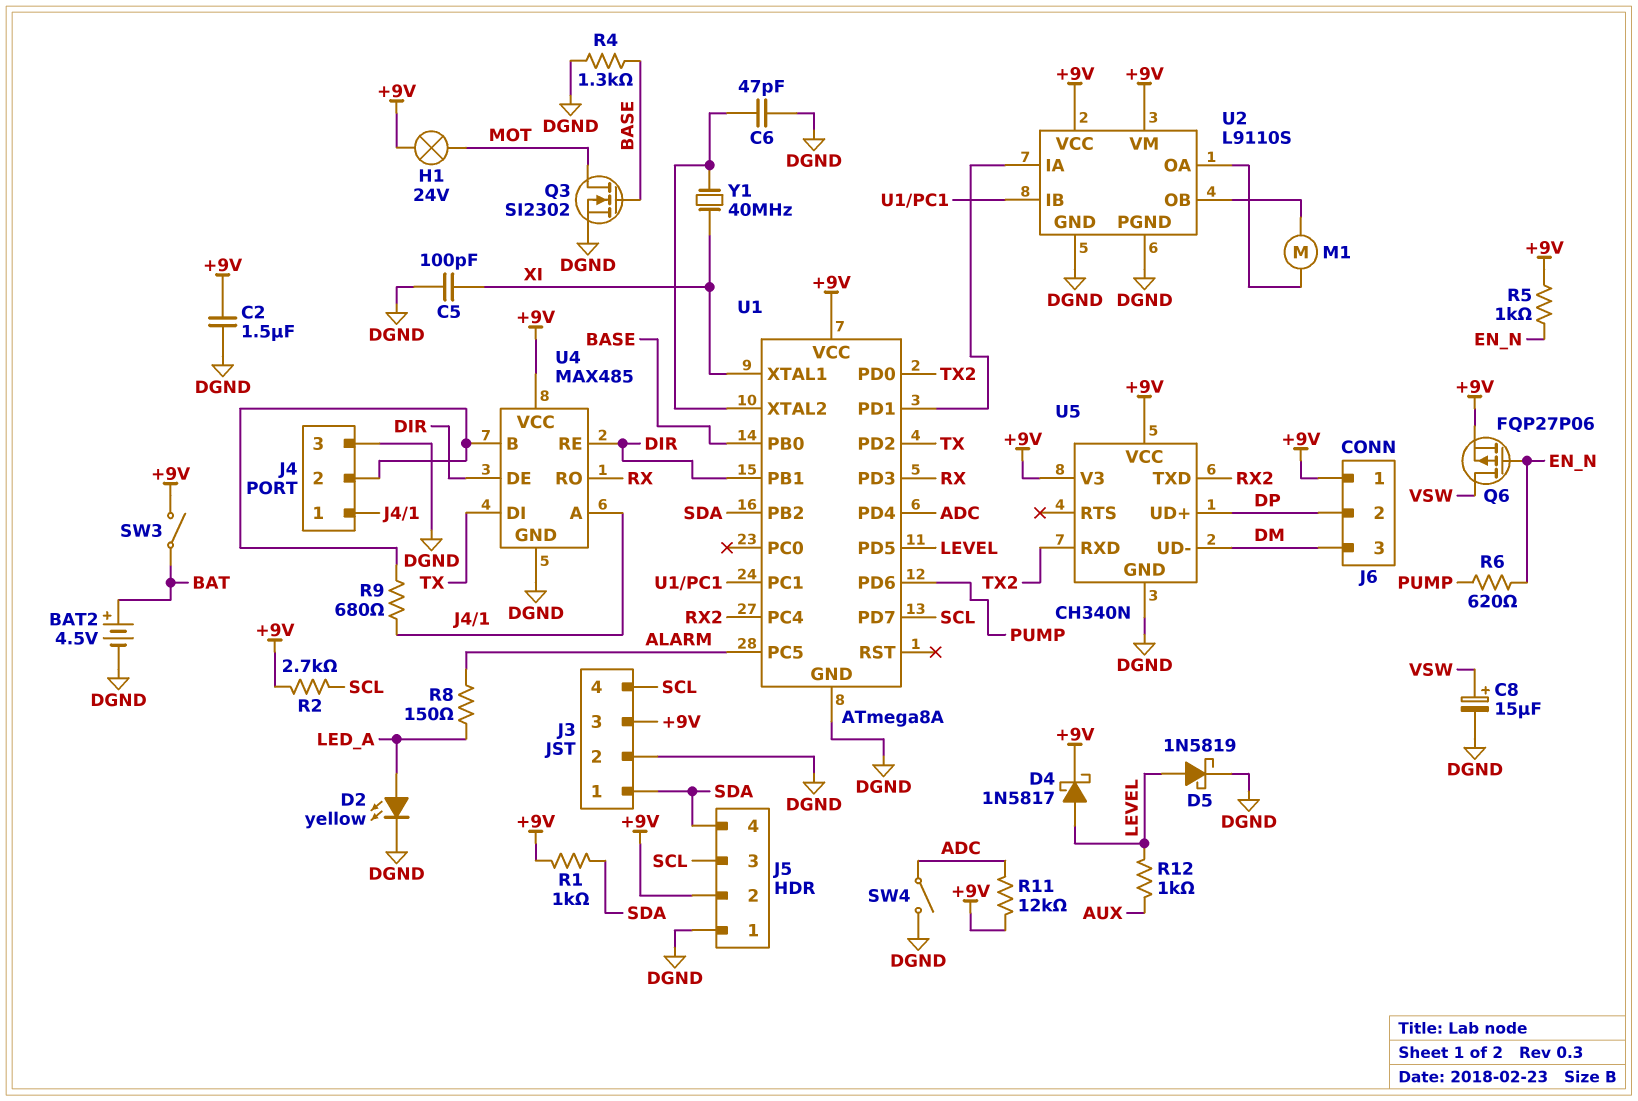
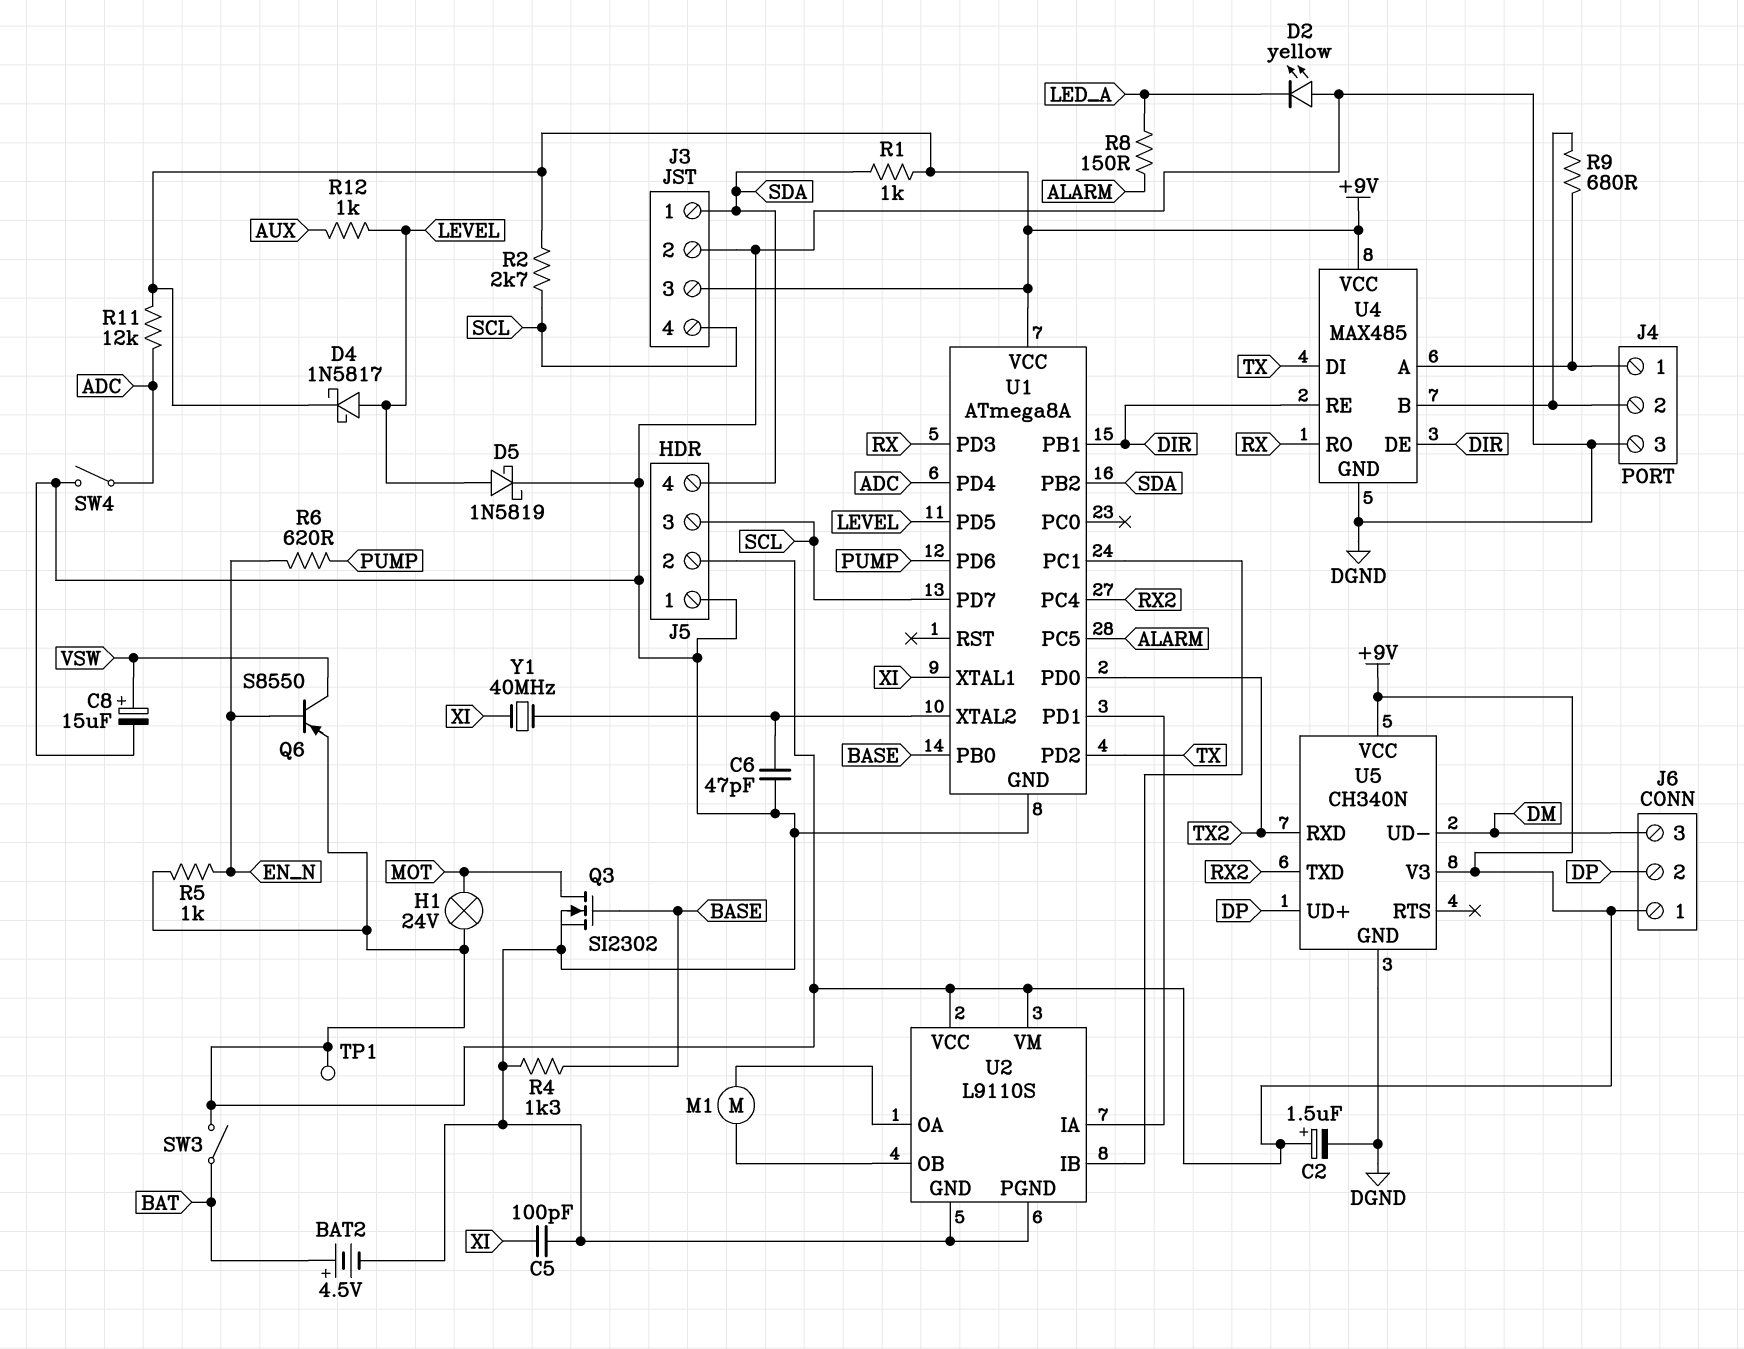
C2: 1.5uF (+9V, DGND) -> 1.5uF (plus +9V, minus DGND)
D2: LED yellow (A LED_A, K DGND) -> LED yellow (A DGND, K LED_A)
Q6: PMOS FQP27P06 (G EN_N, D VSW, S +9V) -> PNP S8550 (B EN_N, C VSW, E +9V)
TP1: none -> test point (+9V)

